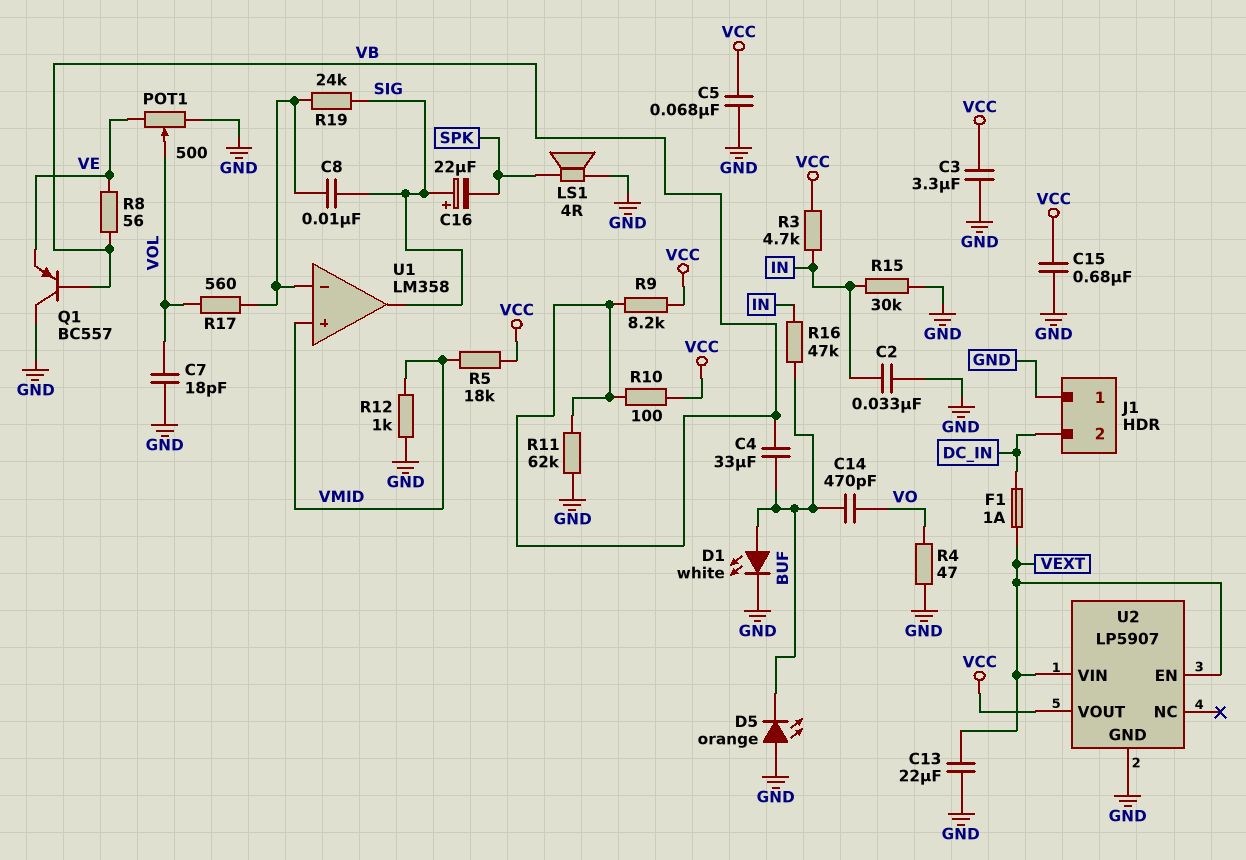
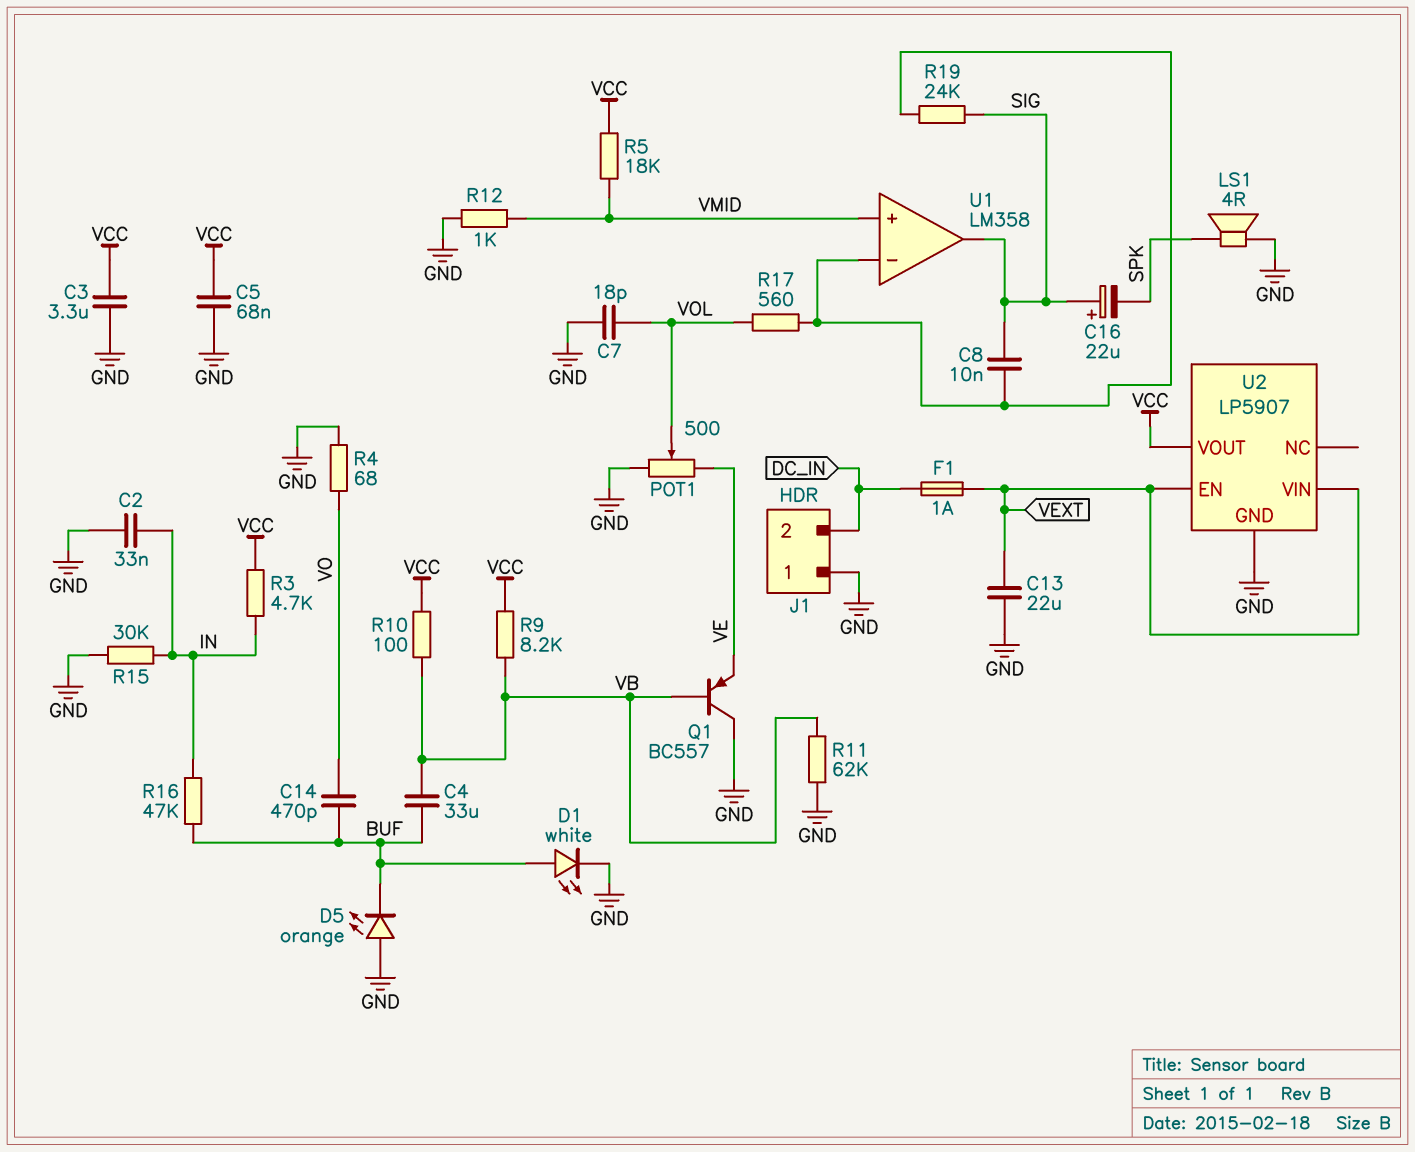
C15: 680nF (GND, VCC) -> none
R4: 47 (GND, VO) -> 68 (GND, VO)
R8: 56 (VB, VE) -> none

